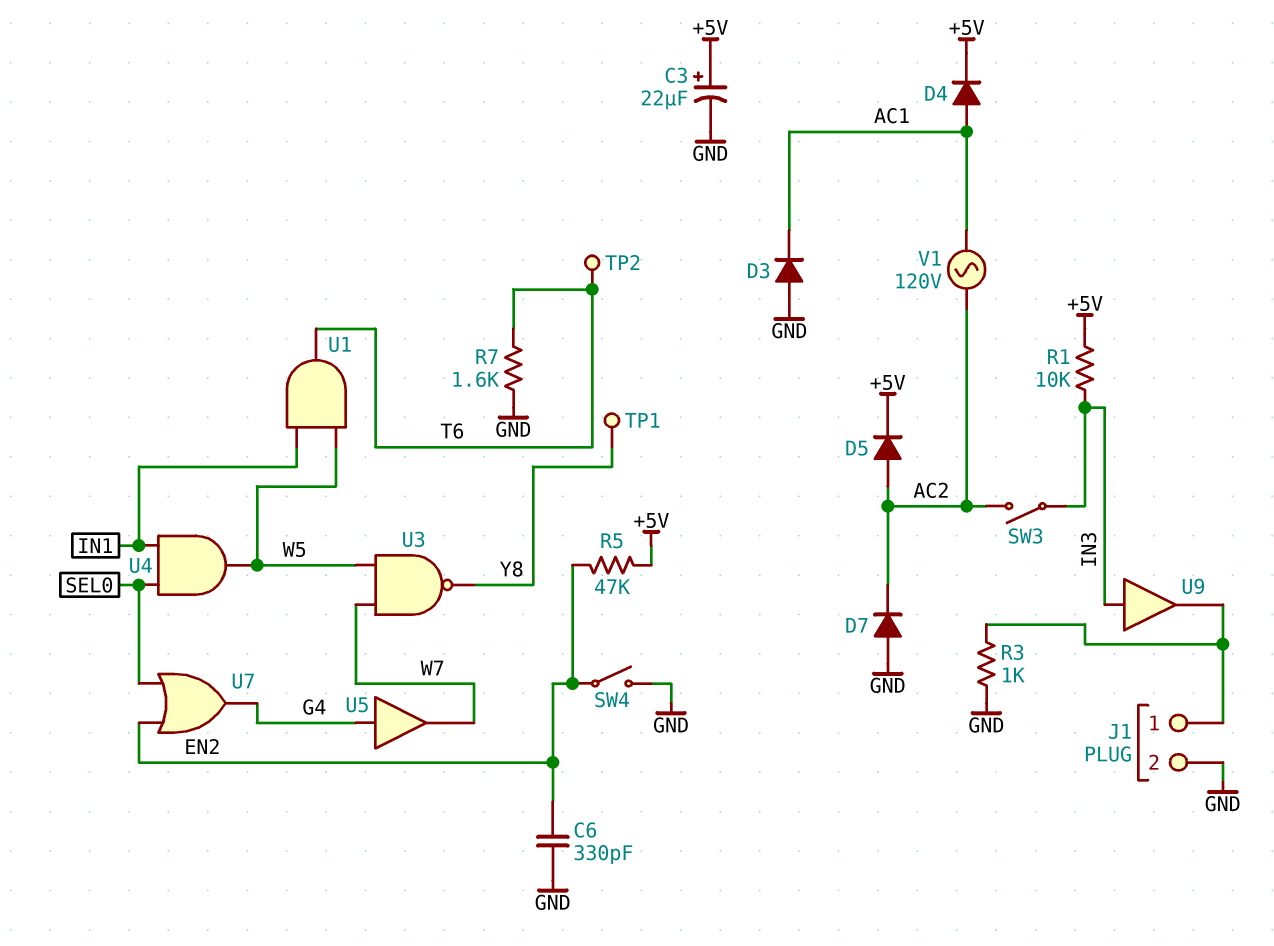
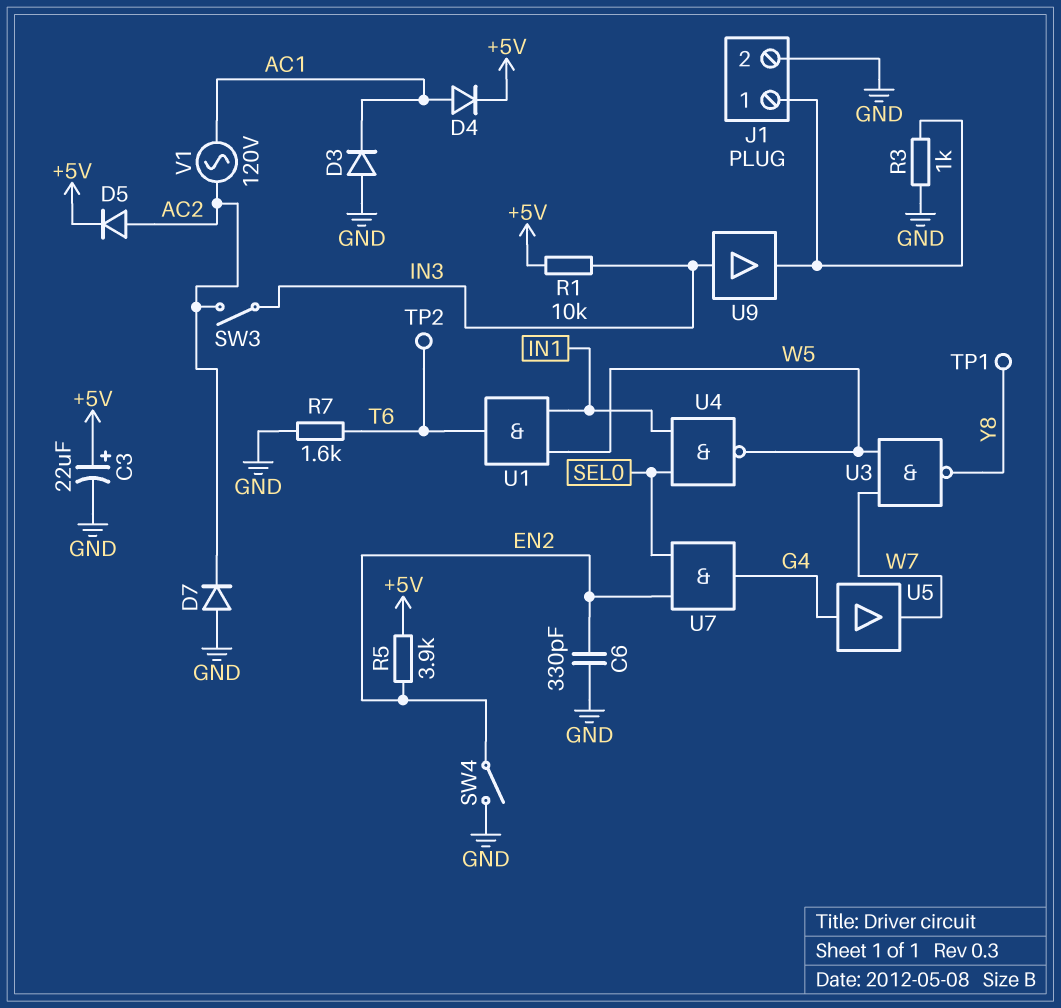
R5: 47k (+5V, EN2) -> 3.9k (+5V, EN2)
U4: AND (in IN1, in SEL0, out W5) -> NAND (in IN1, in SEL0, out W5)
U7: OR (in EN2, in SEL0, out G4) -> AND (in EN2, in SEL0, out G4)

